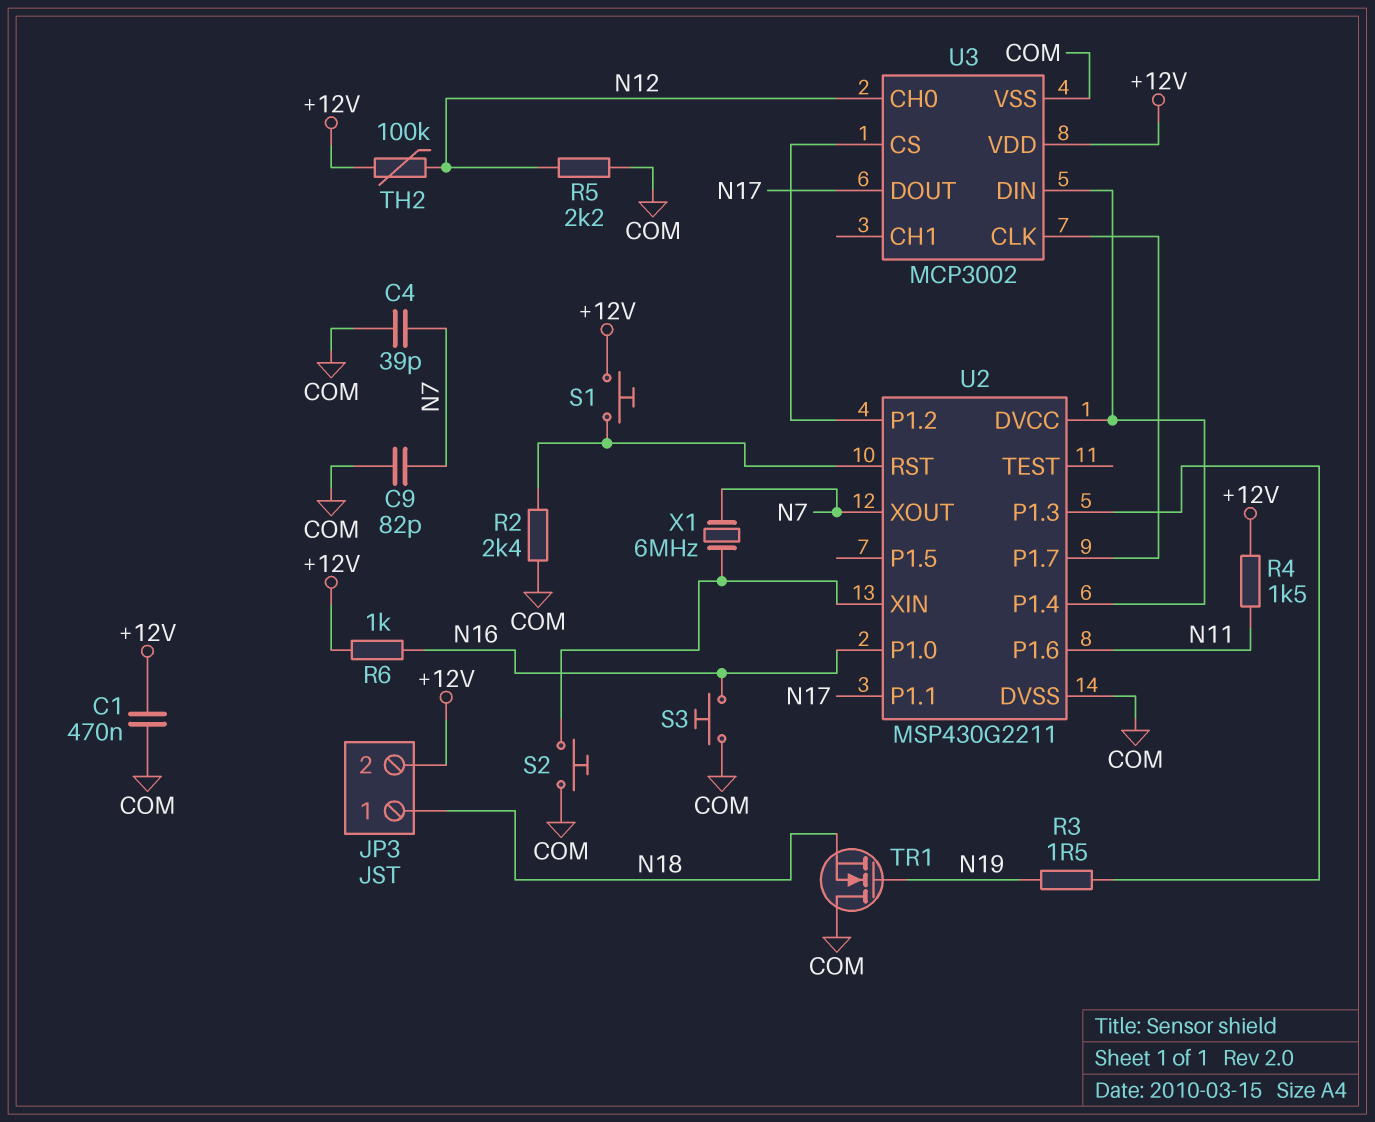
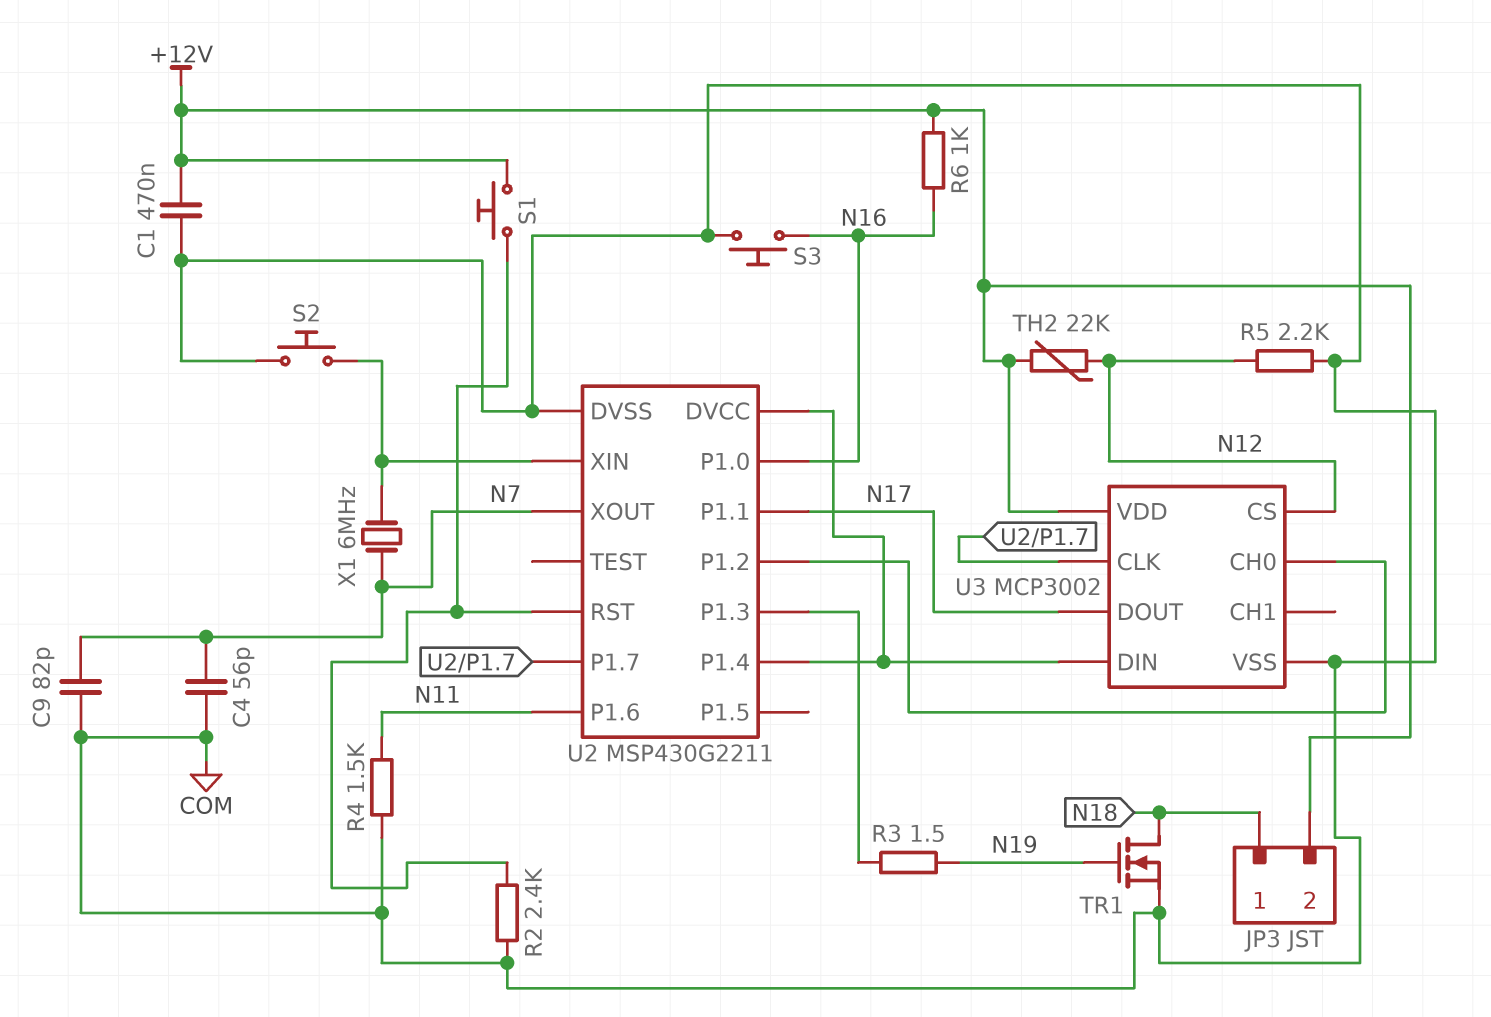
C4: 39pF (COM, N7) -> 56pF (COM, N7)
R4: 1.5k (+12V, N11) -> 1.5k (COM, N11)
TH2: 100k (+12V, N12) -> 22k (+12V, N12)
TR1: NMOS (G N19, D COM, S N18) -> NMOS (G N19, D N18, S COM)
U3 pin CH0: N12 -> U2/P1.2
U3 pin CS: U2/P1.2 -> N12

